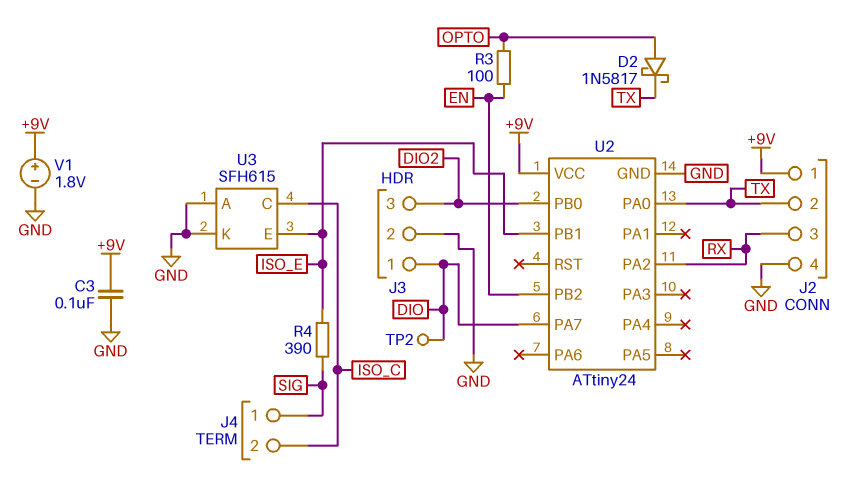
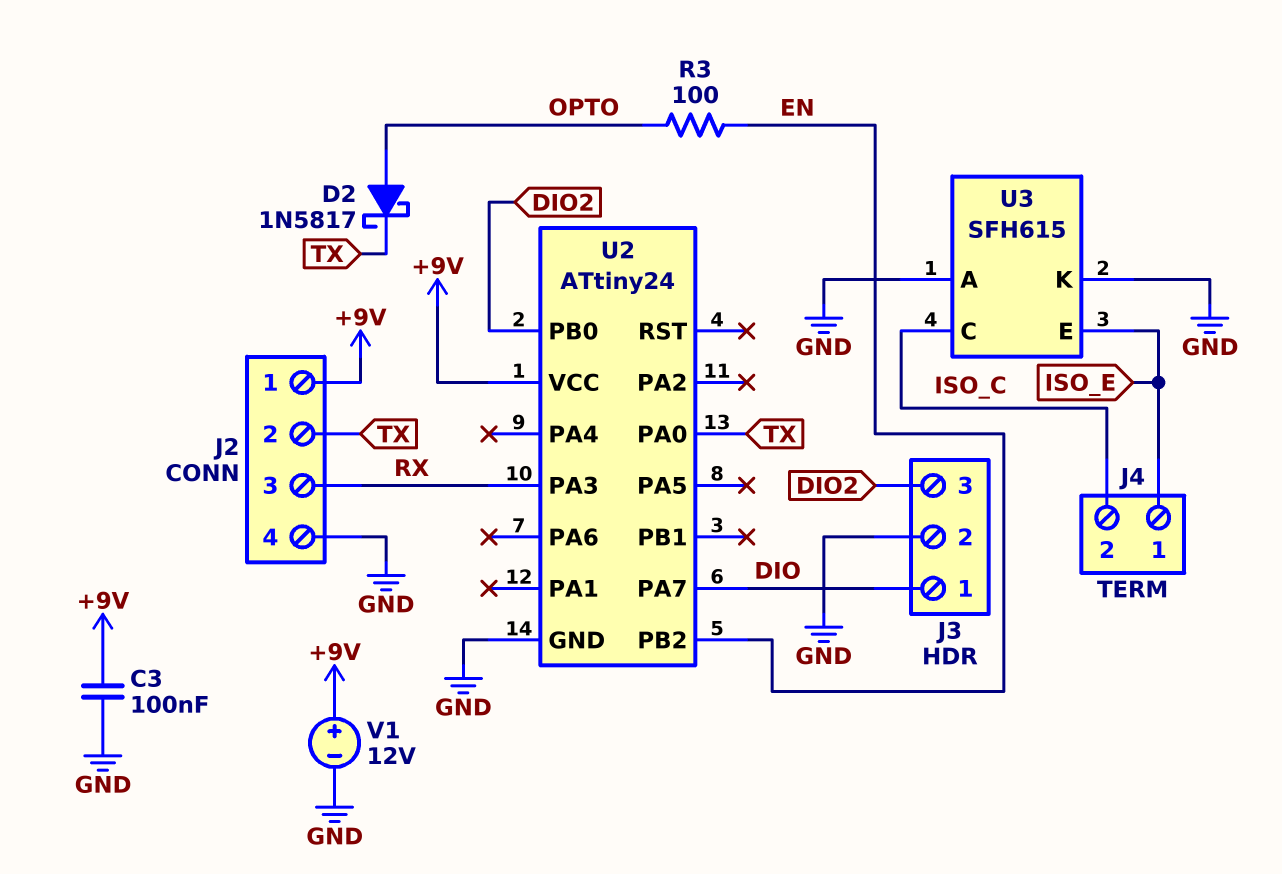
J4 pin 1: SIG -> ISO_E
R4: 390 (ISO_E, SIG) -> none
TP2: test point (DIO) -> none
U2 pin PA2: RX -> none
U2 pin PA3: none -> RX
U2 pin PB1: ISO_E -> none
V1: 1.8V (plus +9V, minus GND) -> 12V (plus +9V, minus GND)

